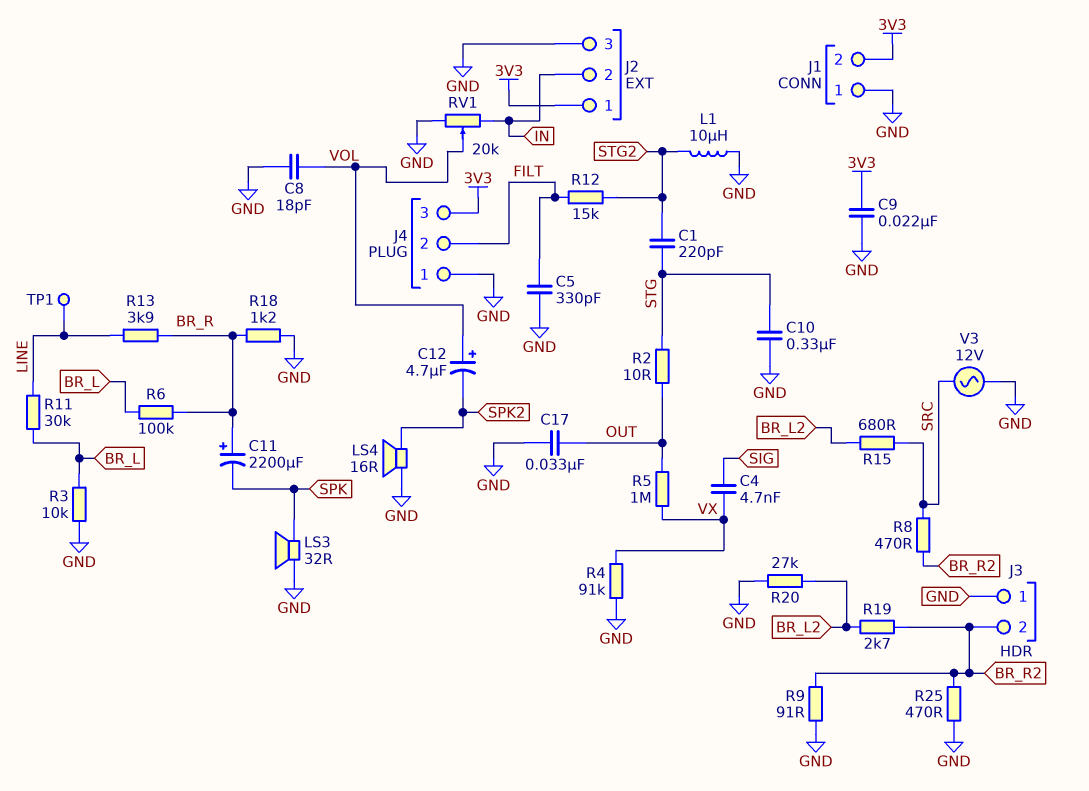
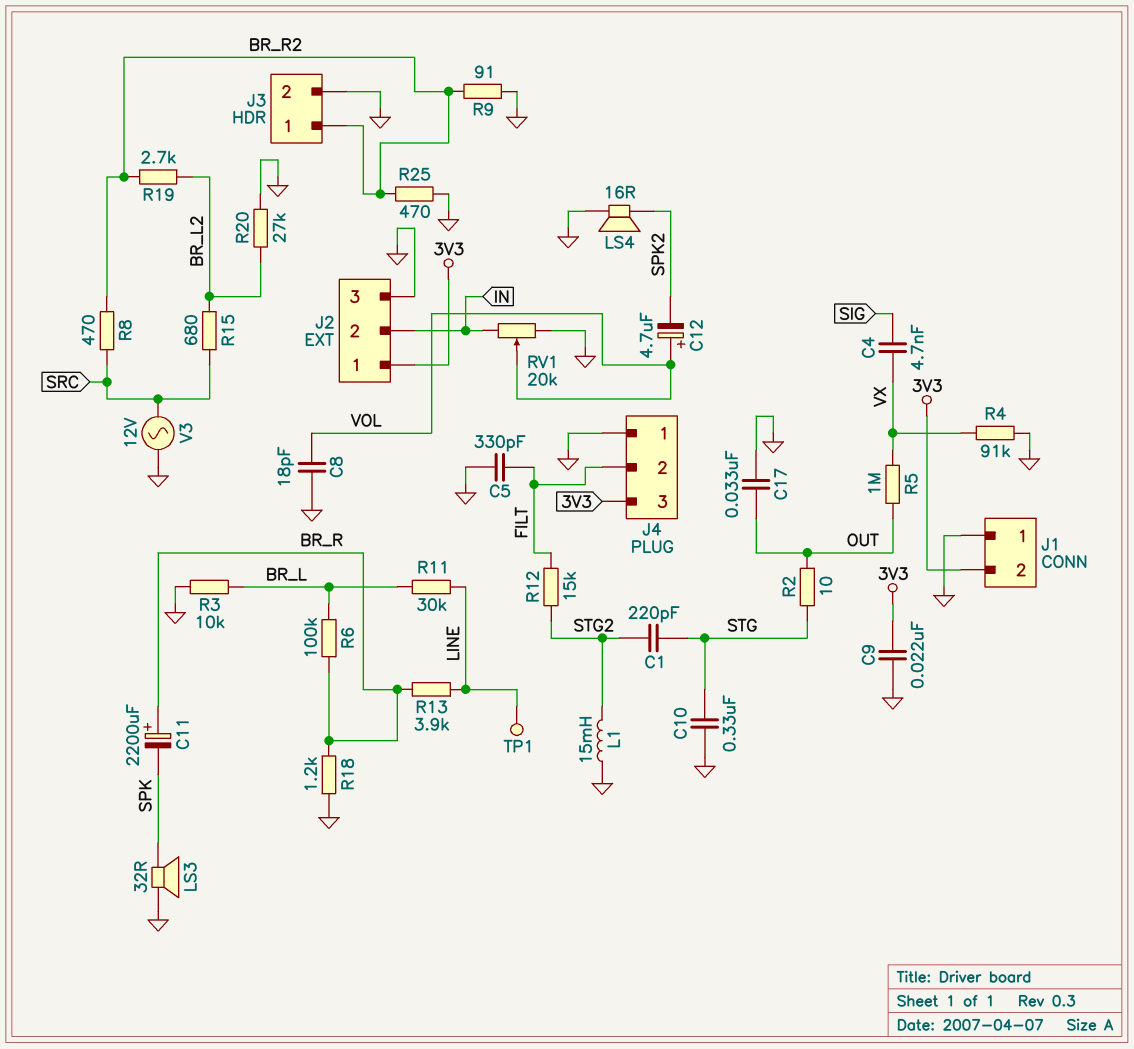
J3 pin 1: GND -> BR_R2
J3 pin 2: BR_R2 -> GND
L1: 10uH (GND, STG2) -> 15mH (GND, STG2)

